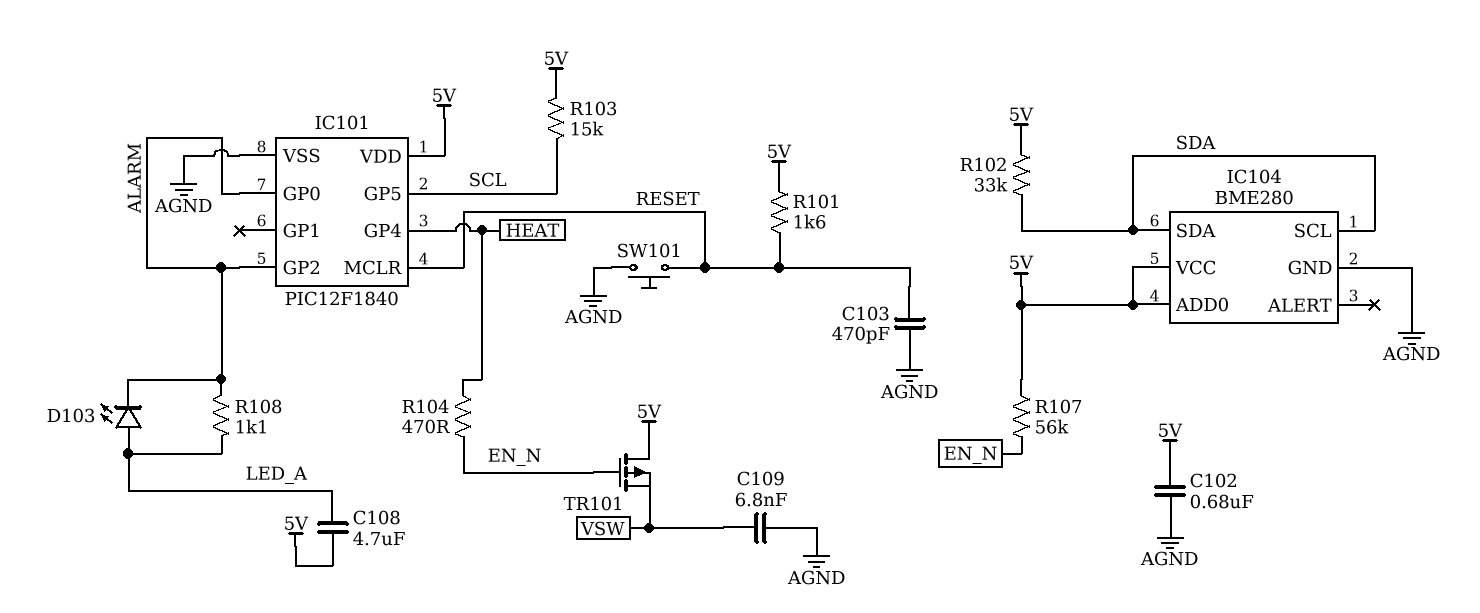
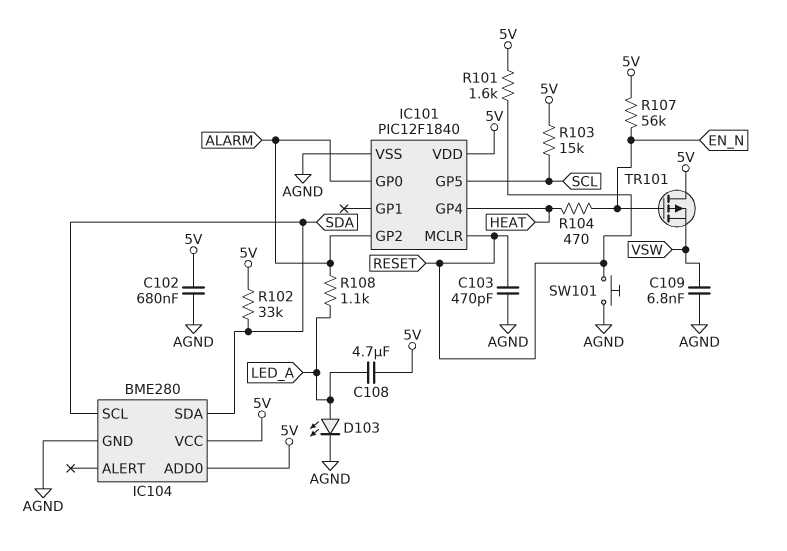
D103: LED (A LED_A, K ALARM) -> LED (A LED_A, K AGND)

